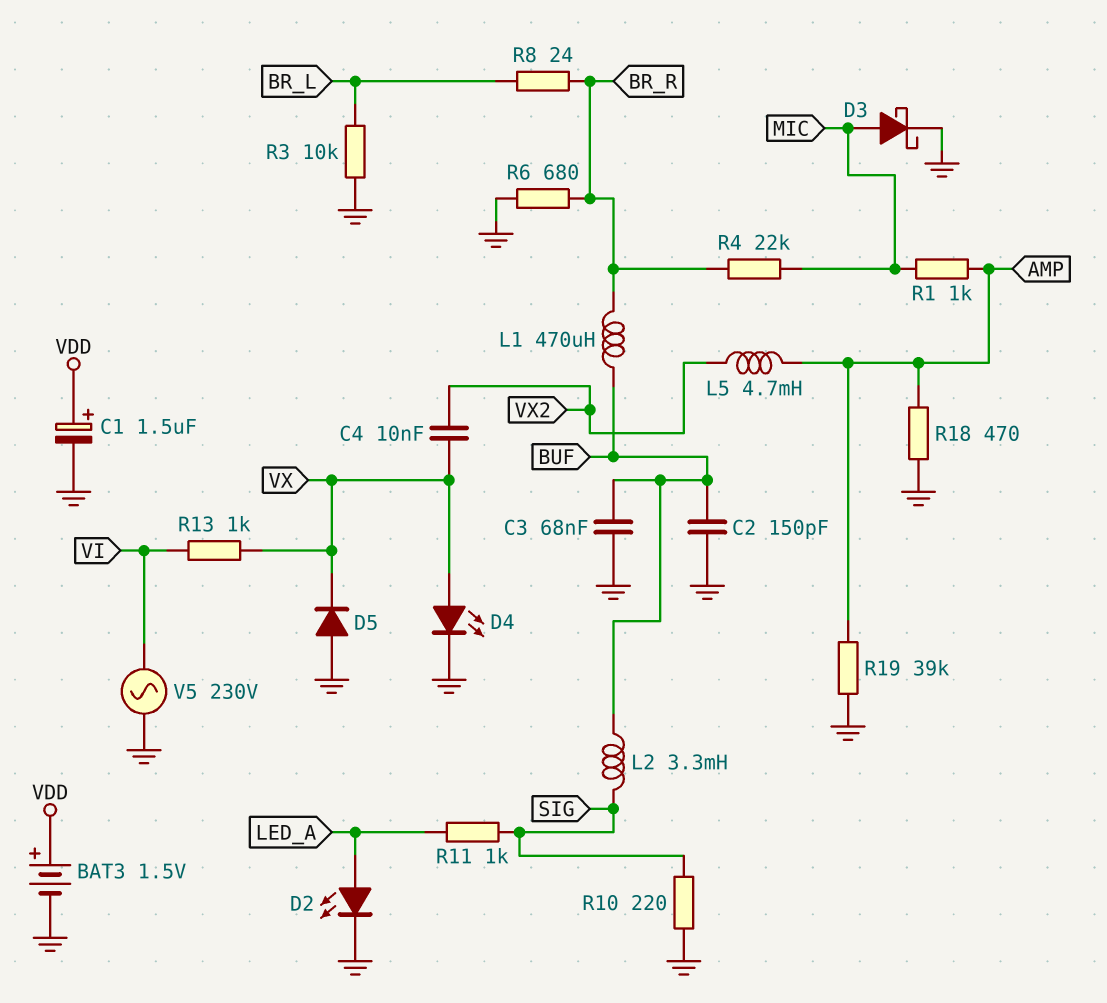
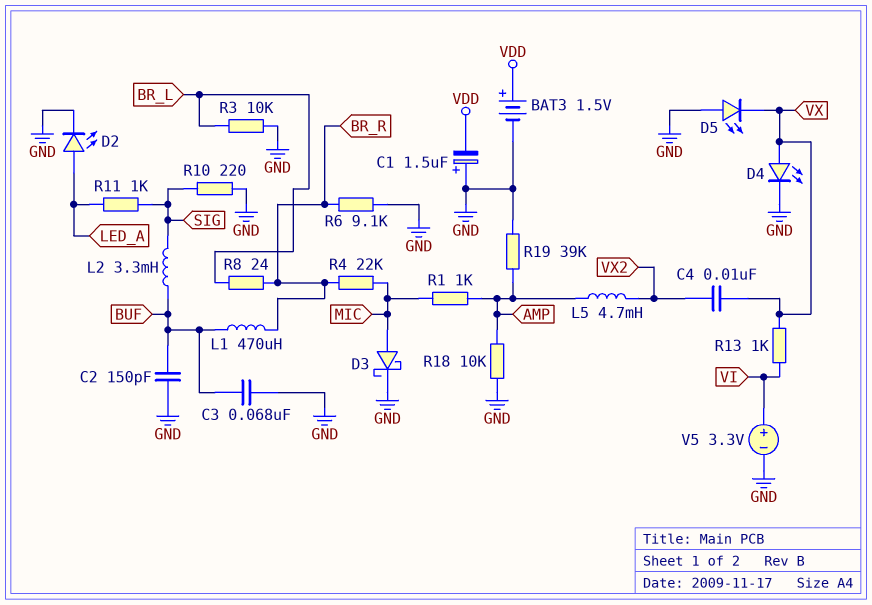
C1: 1.5uF (plus VDD, minus GND) -> 1.5uF (plus GND, minus VDD)
D5: diode (A GND, K VX) -> LED (A GND, K VX)
R6: 680 (BR_R, GND) -> 9.1k (BR_R, GND)
R18: 470 (AMP, GND) -> 10k (AMP, GND)
V5: AC 230V (GND, VI) -> 3.3V (plus VI, minus GND)

